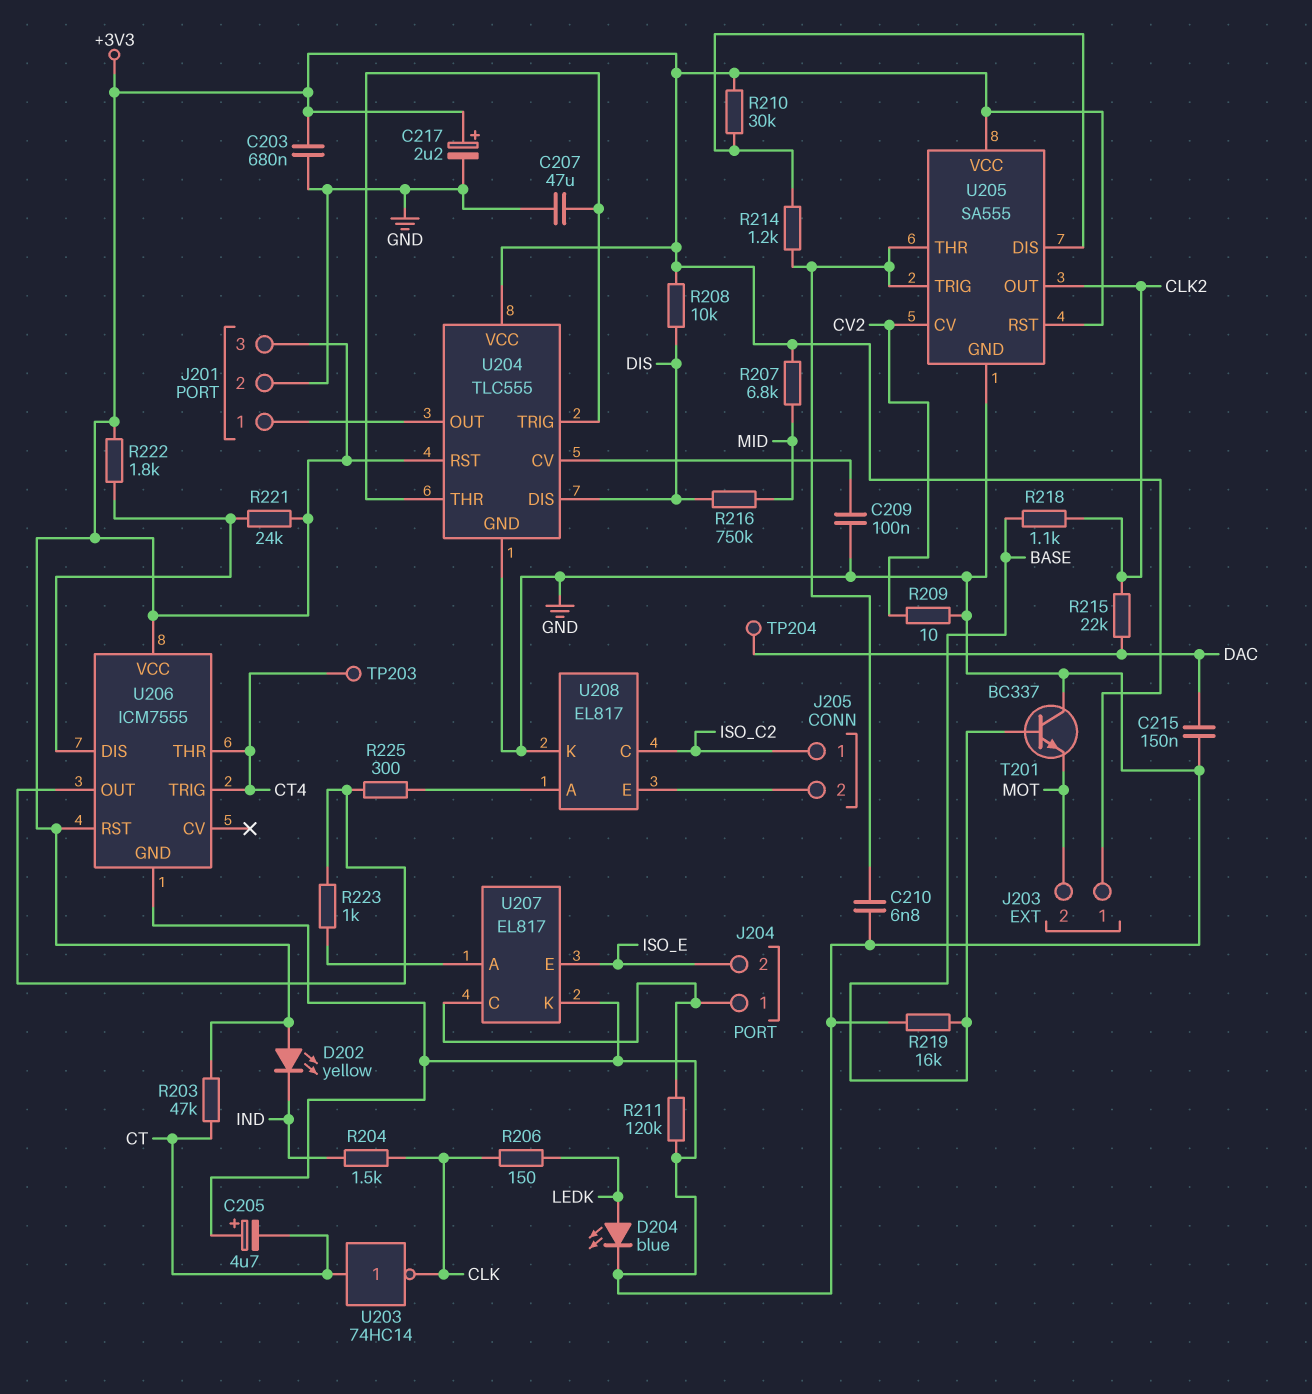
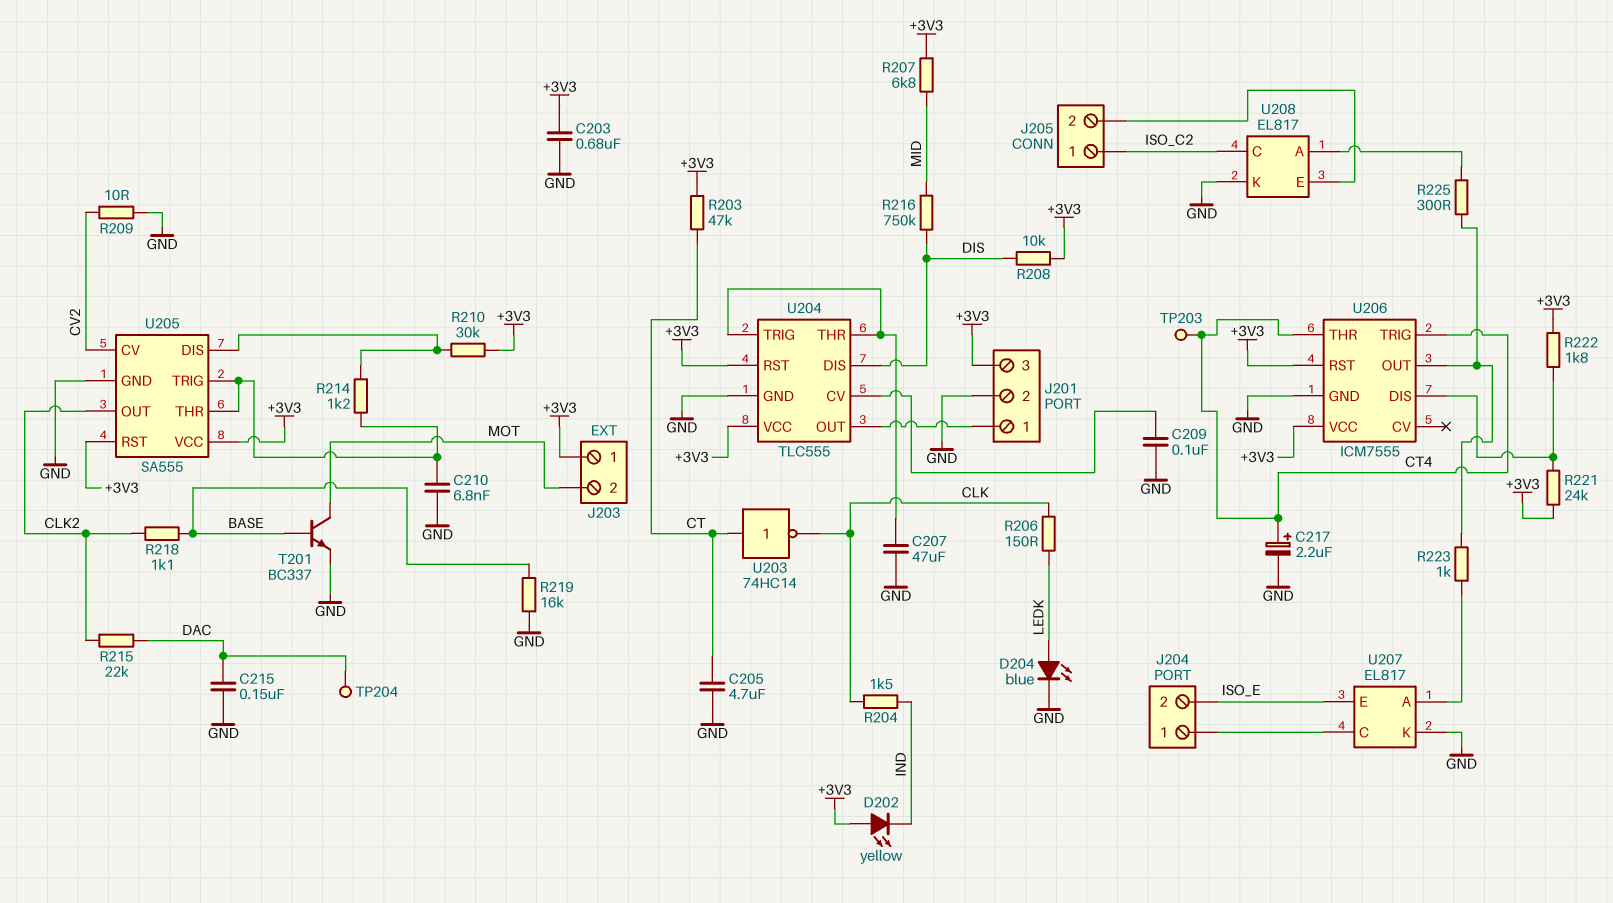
C205: 4.7uF (plus GND, minus CT) -> 4.7uF (CT, GND)
C217: 2.2uF (plus +3V3, minus GND) -> 2.2uF (plus CT4, minus GND)
R211: 120k (GND, J204/1) -> none
T201: NPN BC337 (B BASE, C GND, E MOT) -> NPN BC337 (B BASE, C MOT, E GND)

